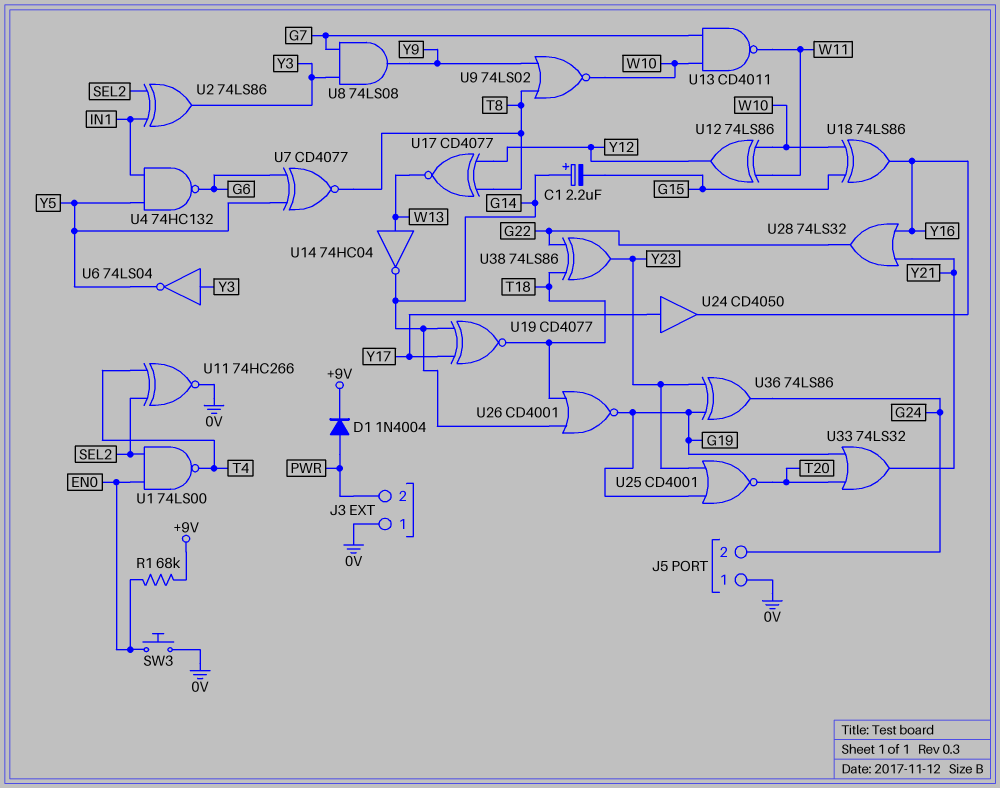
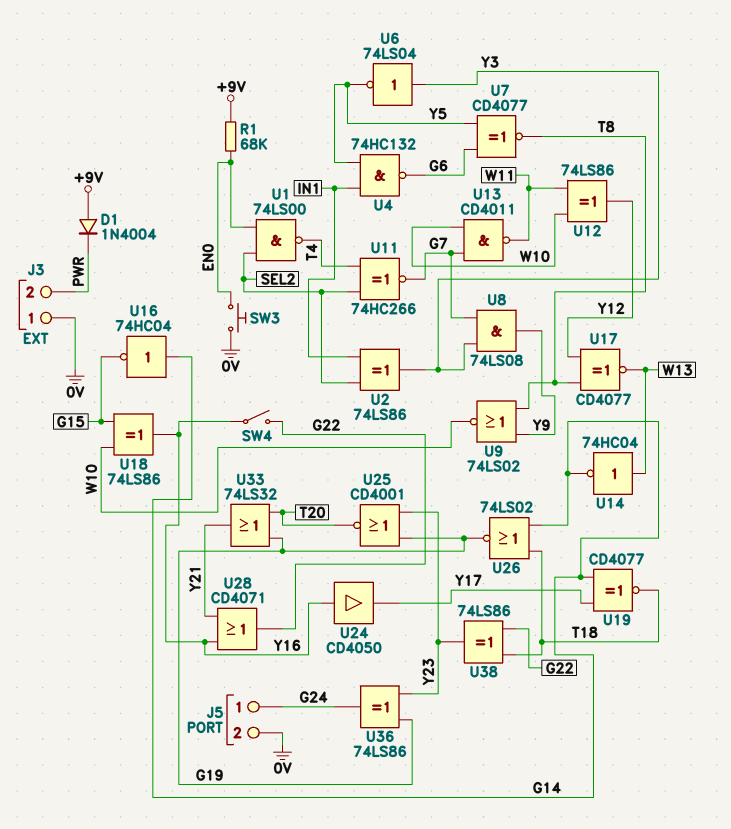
C1: 2.2uF (plus G14, minus G15) -> none
D1: diode 1N4004 (A PWR, K +9V) -> diode 1N4004 (A +9V, K PWR)
J5 pin 1: 0V -> G24
J5 pin 2: G24 -> 0V
SW4: none -> switch (G22, Y16)
U11: XNOR 74HC266 (in SEL2, in T4, out 0V) -> XNOR 74HC266 (in SEL2, in T4, out G7)
U16: none -> NOT 74HC04 (in G14, out G15)
U24: buffer CD4050 (in Y17, out Y16) -> buffer CD4050 (in Y16, out Y17)
U26: NOR CD4001 (in G14, in T18, out G19) -> NOR 74LS02 (in G14, in T18, out G19)
U28: OR 74LS32 (in Y16, in Y21, out G22) -> OR CD4071 (in Y16, in Y21, out G22)

